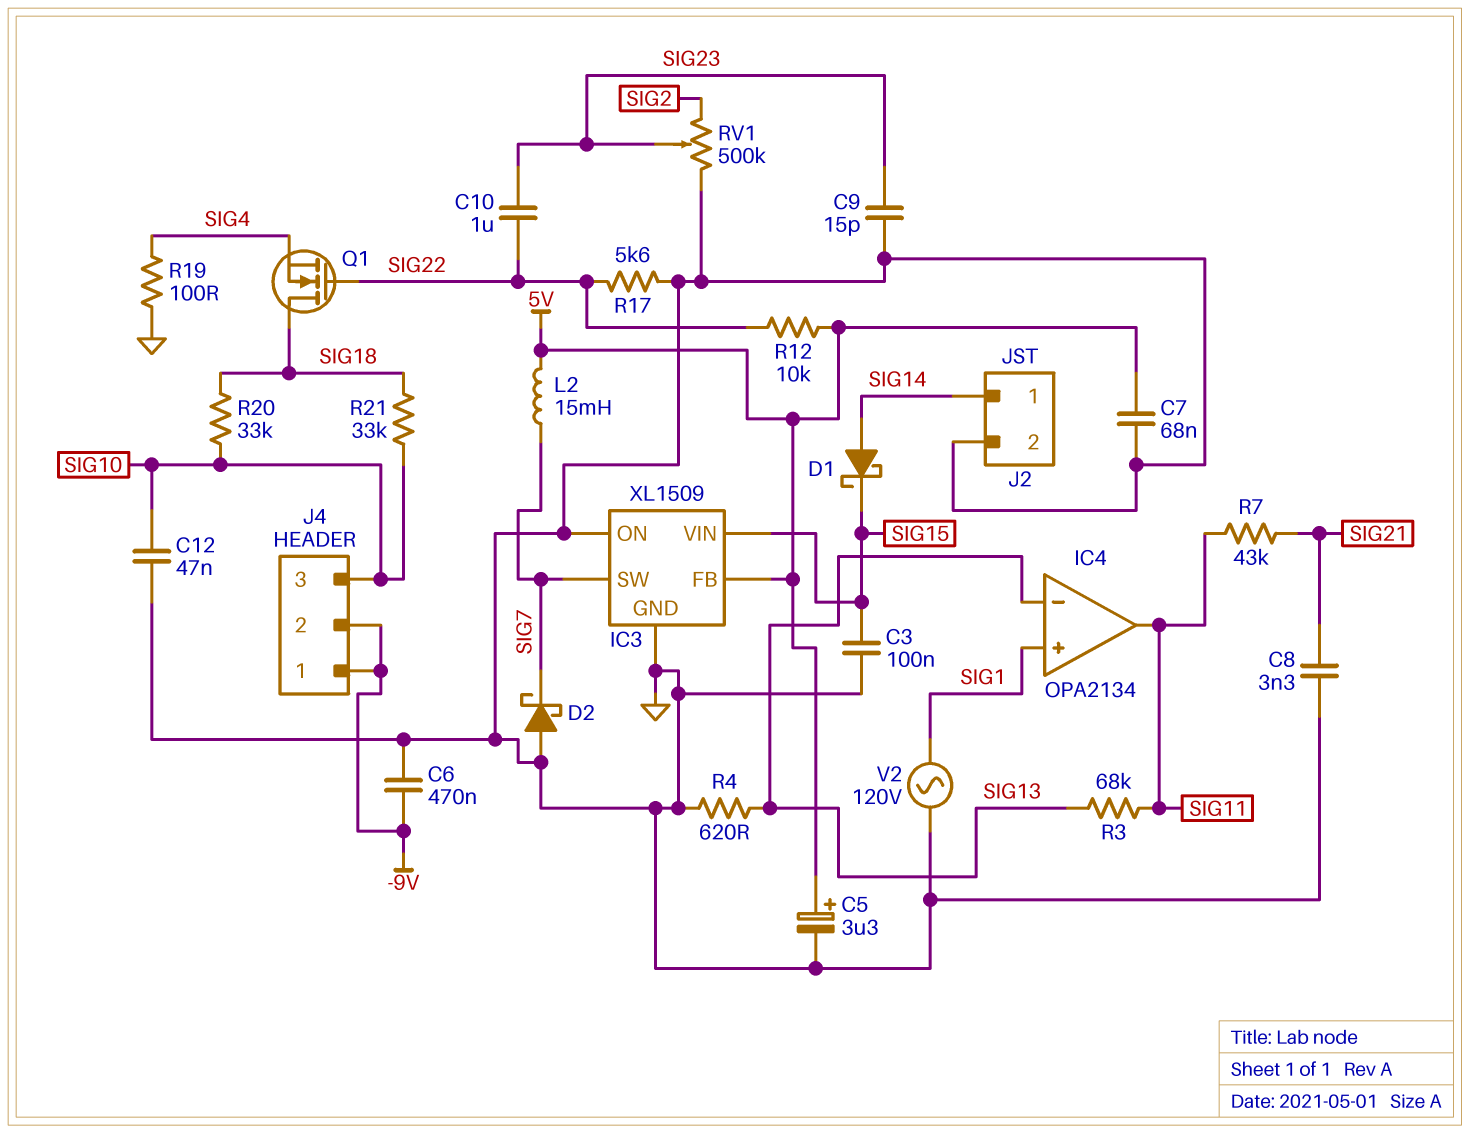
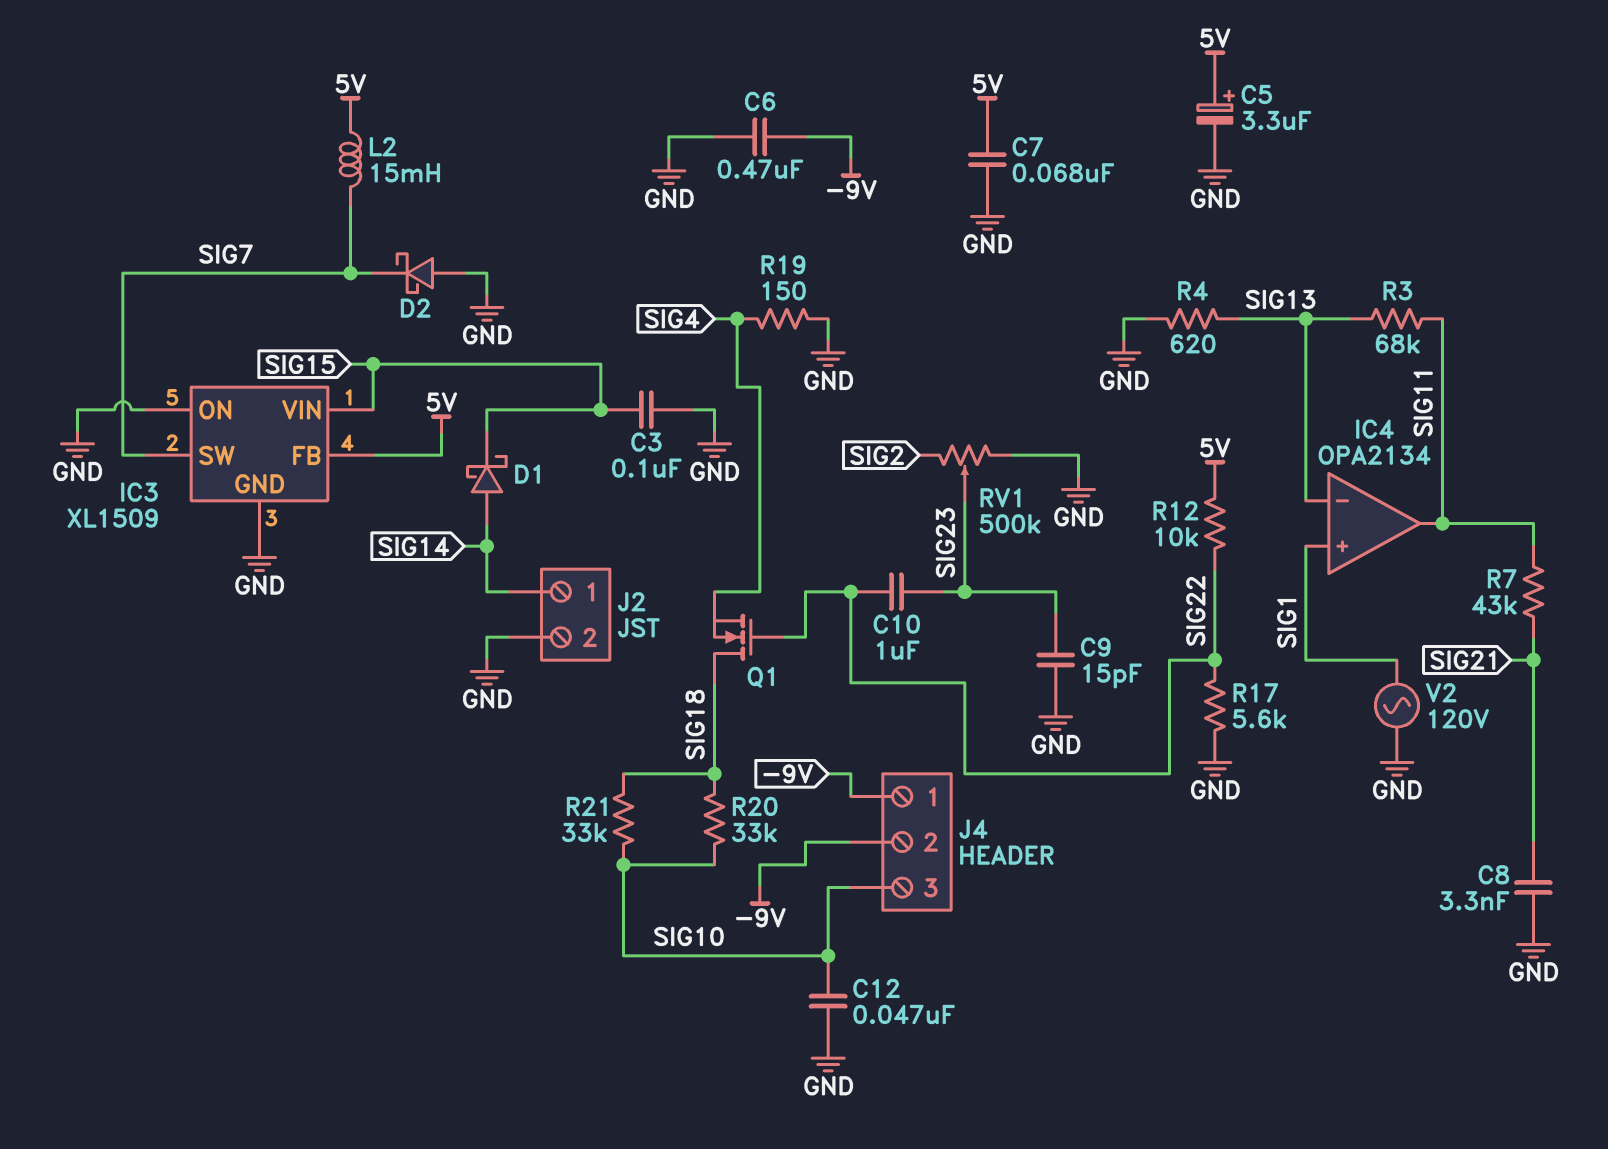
R19: 100 (GND, SIG4) -> 150 (GND, SIG4)

